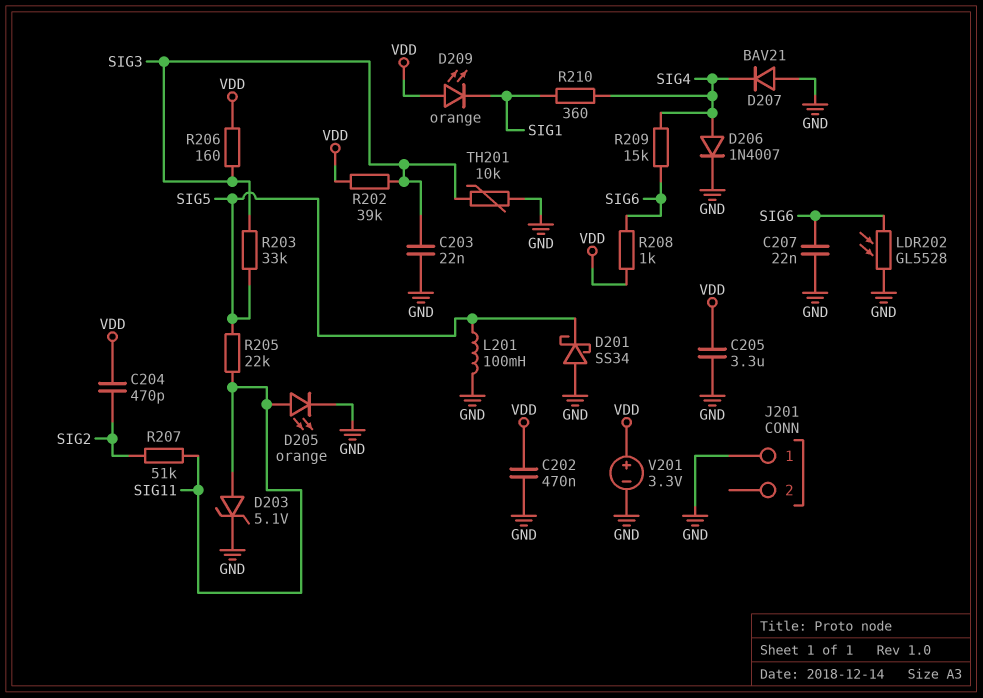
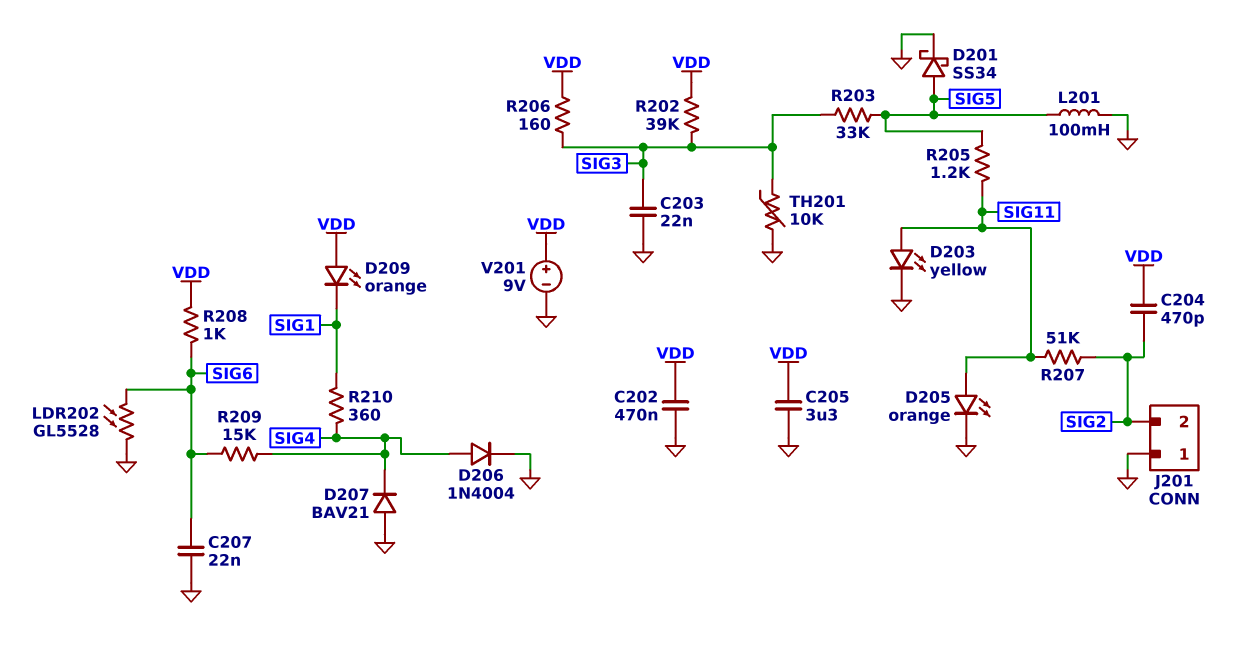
D201: schottky SS34 (A GND, K SIG5) -> schottky SS34 (A SIG5, K GND)
D203: zener 5.1V (A SIG11, K GND) -> LED yellow (A SIG11, K GND)
D206: diode 1N4007 (A SIG4, K GND) -> diode 1N4004 (A SIG4, K GND)
J201 pin 2: none -> SIG2
R205: 22k (SIG5, SIG11) -> 1.2k (SIG5, SIG11)
V201: 3.3V (plus VDD, minus GND) -> 9V (plus VDD, minus GND)

